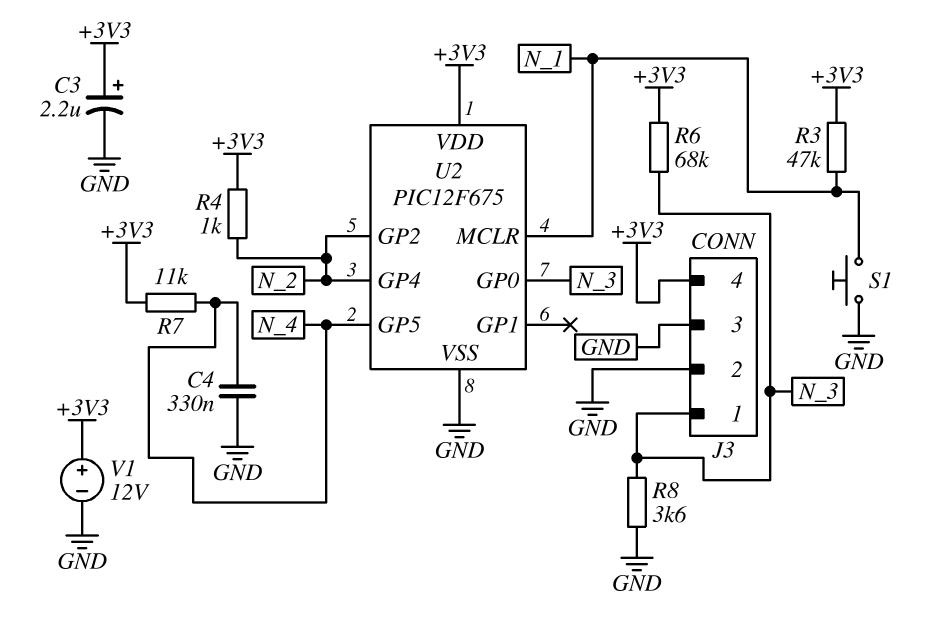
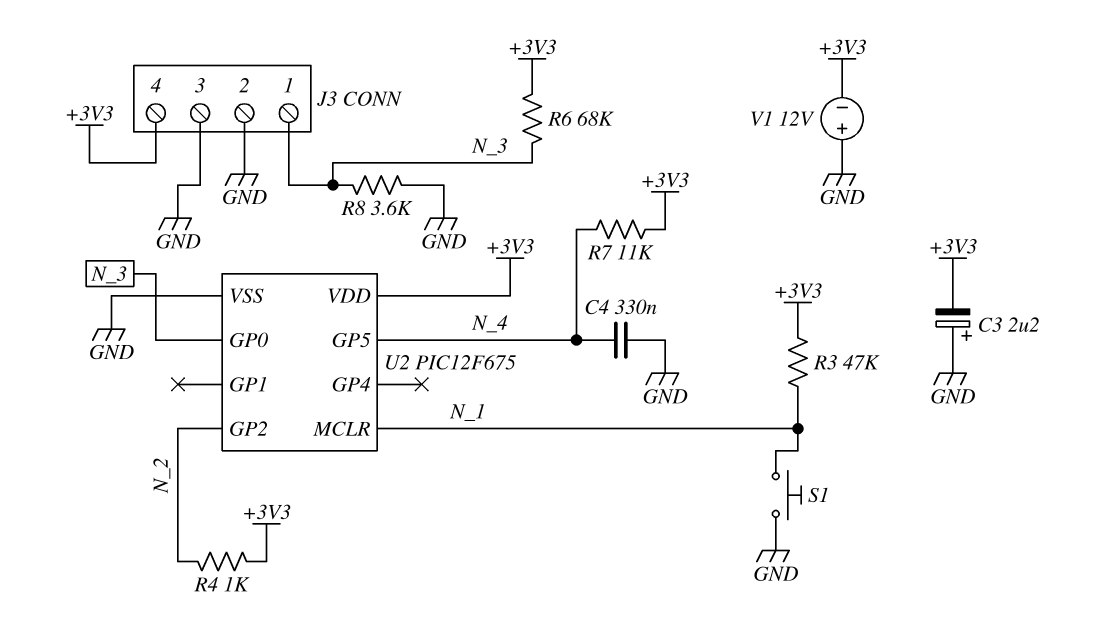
C3: 2.2uF (plus +3V3, minus GND) -> 2.2uF (plus GND, minus +3V3)
U2 pin GP4: N_2 -> none
V1: 12V (plus +3V3, minus GND) -> 12V (plus GND, minus +3V3)

